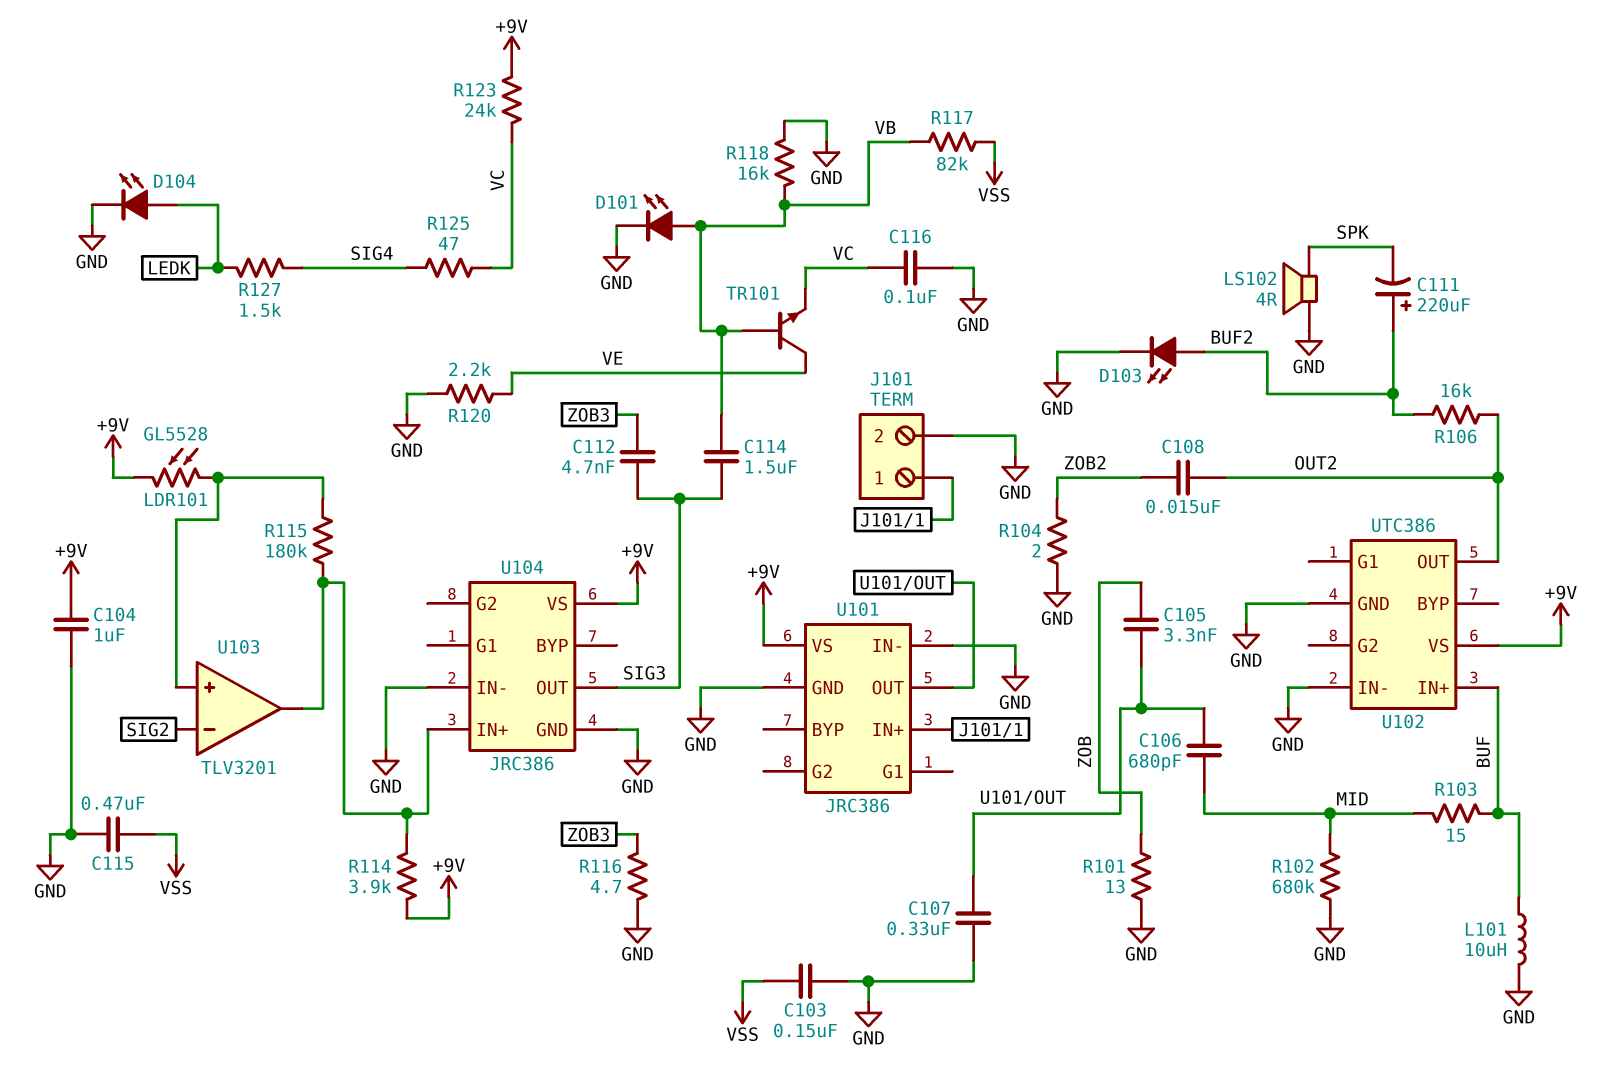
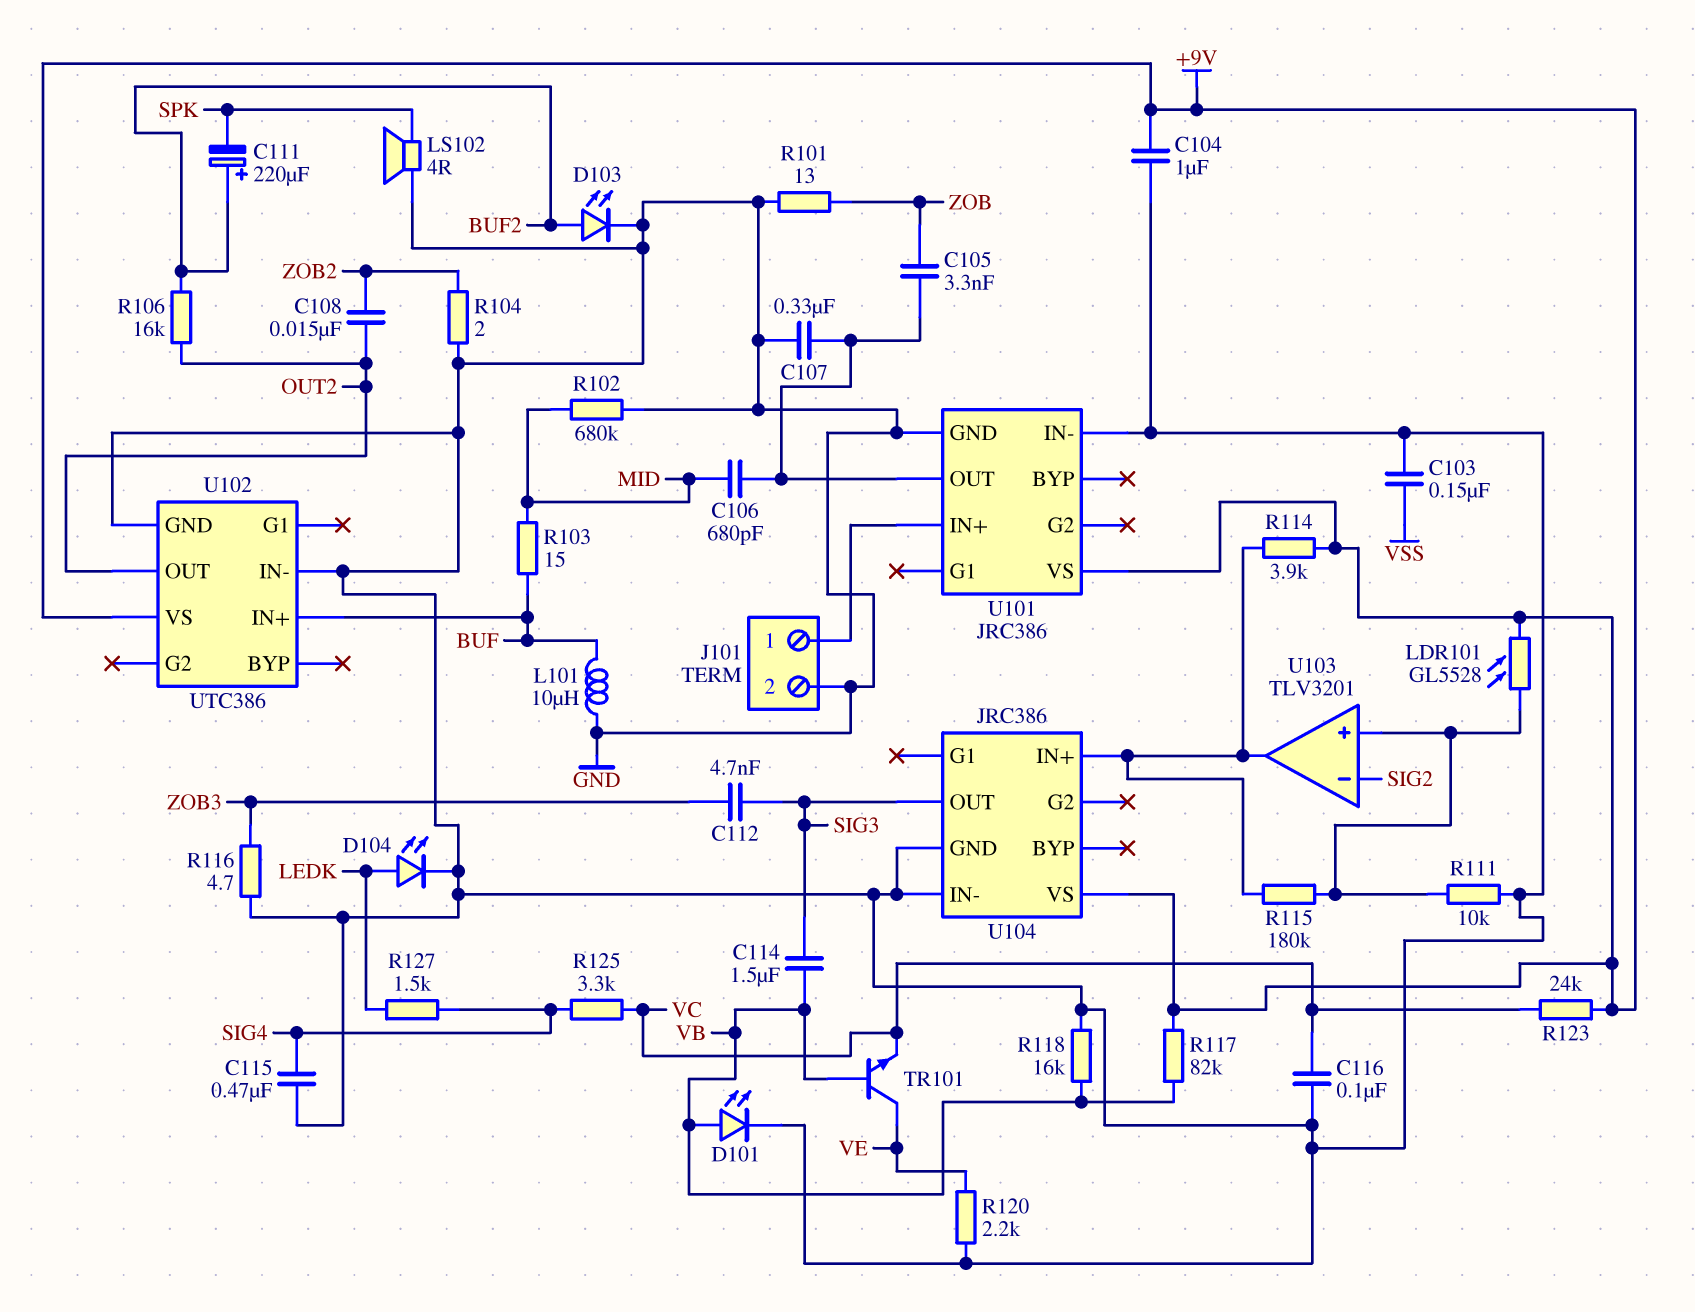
C115: 470nF (GND, VSS) -> 470nF (GND, SIG4)
R111: none -> 10k (GND, U103/in+)
R117: 82k (VB, VSS) -> 82k (+9V, VB)
R125: 47 (SIG4, VC) -> 3.3k (SIG4, VC)

